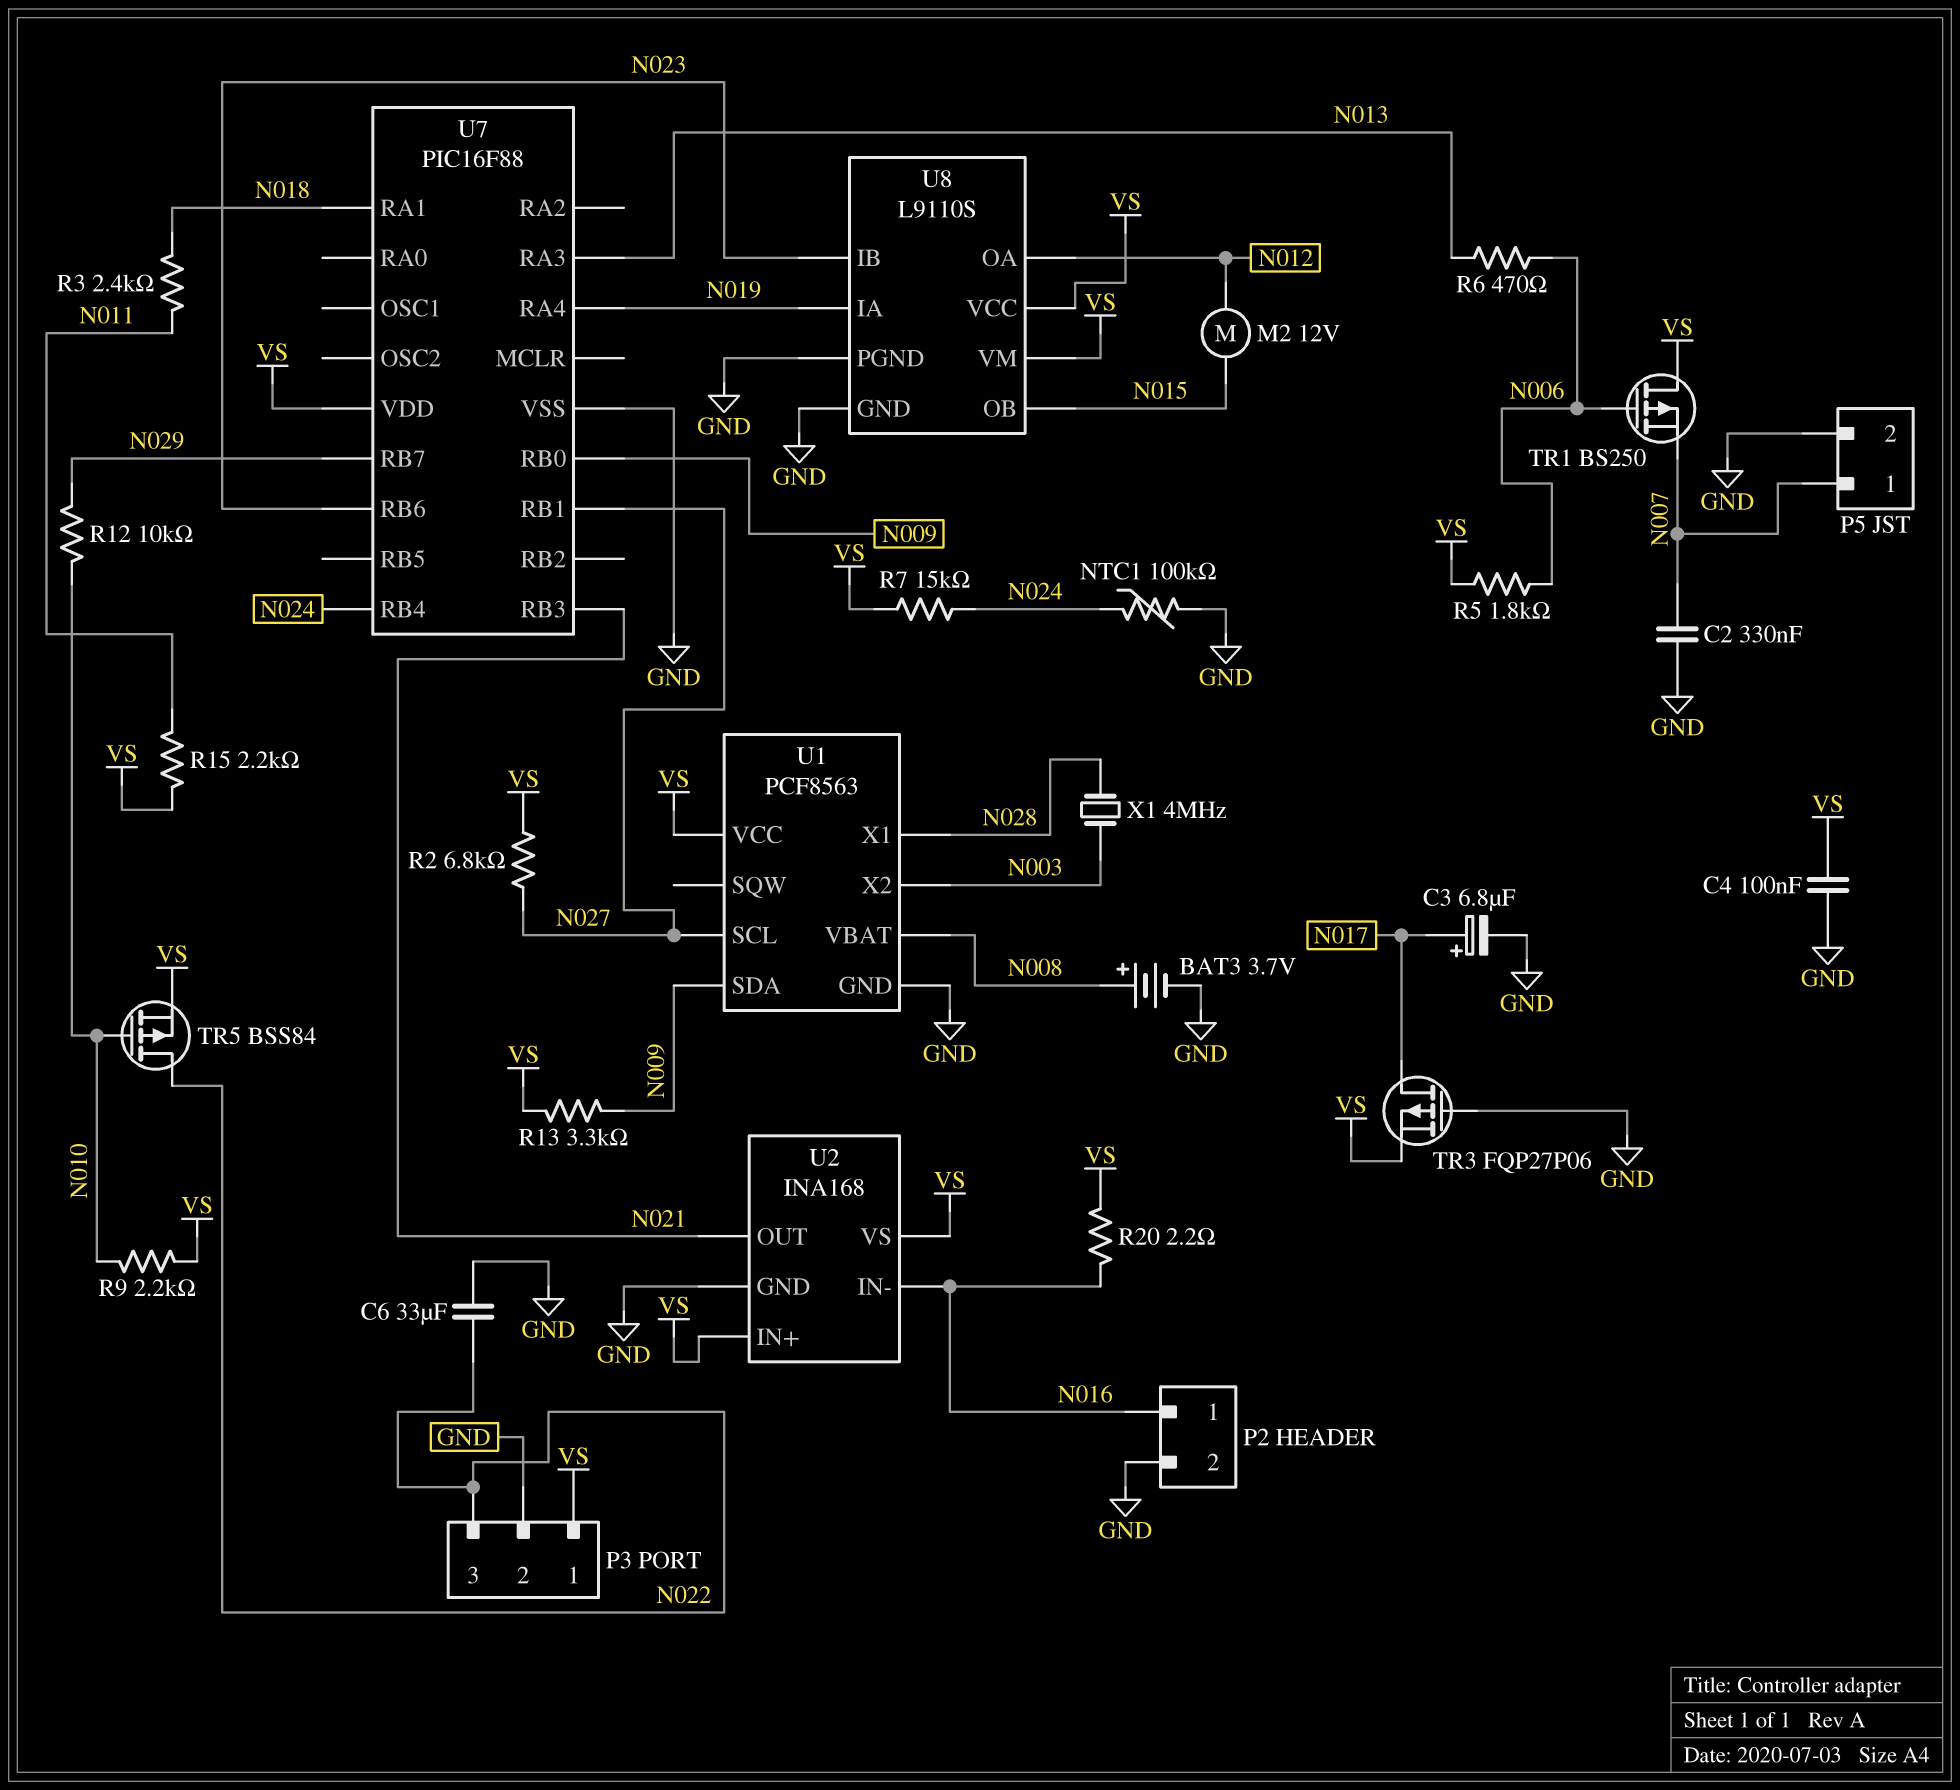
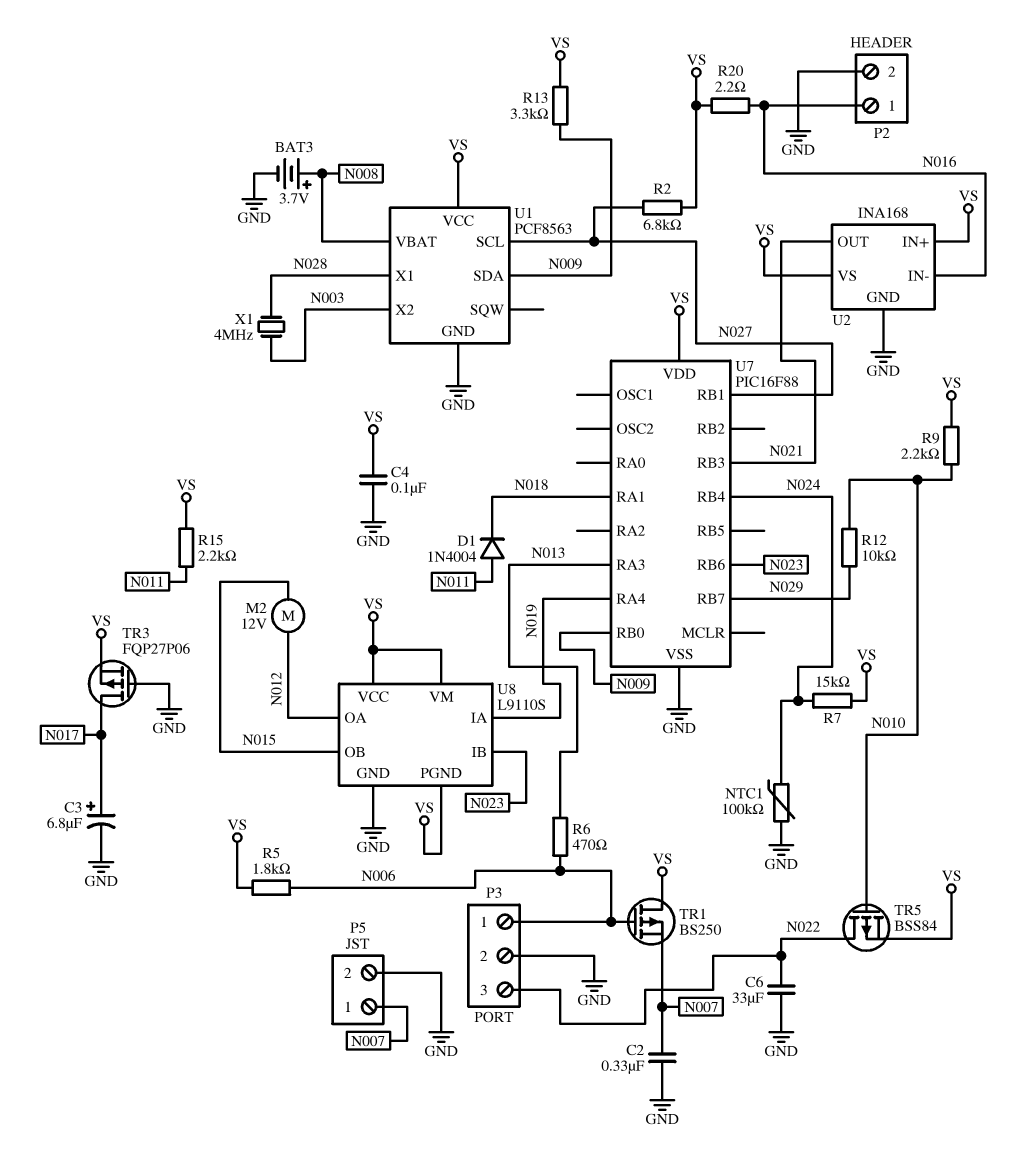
D1: none -> diode 1N4004 (A N011, K N018)
P3 pin 1: VS -> N006
R3: 2.4k (N011, N018) -> none
U8 pin PGND: GND -> VS

